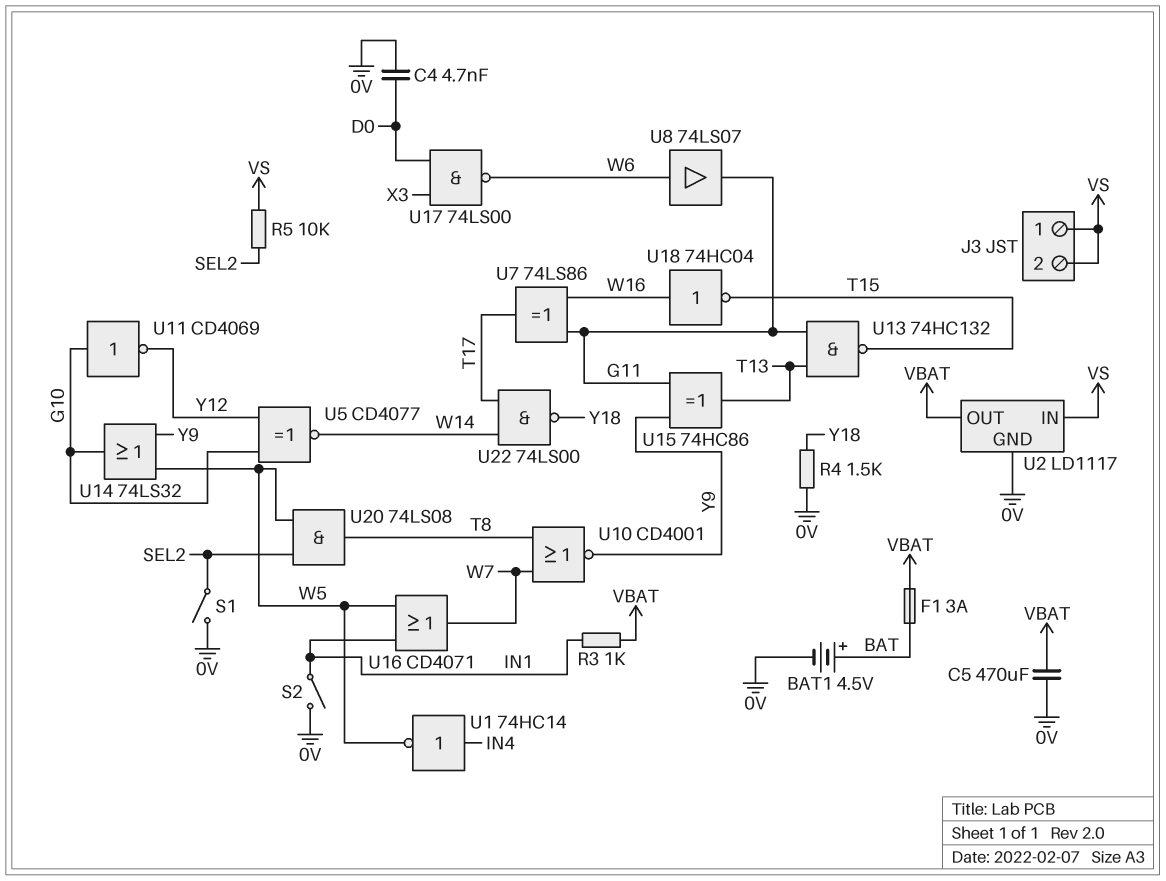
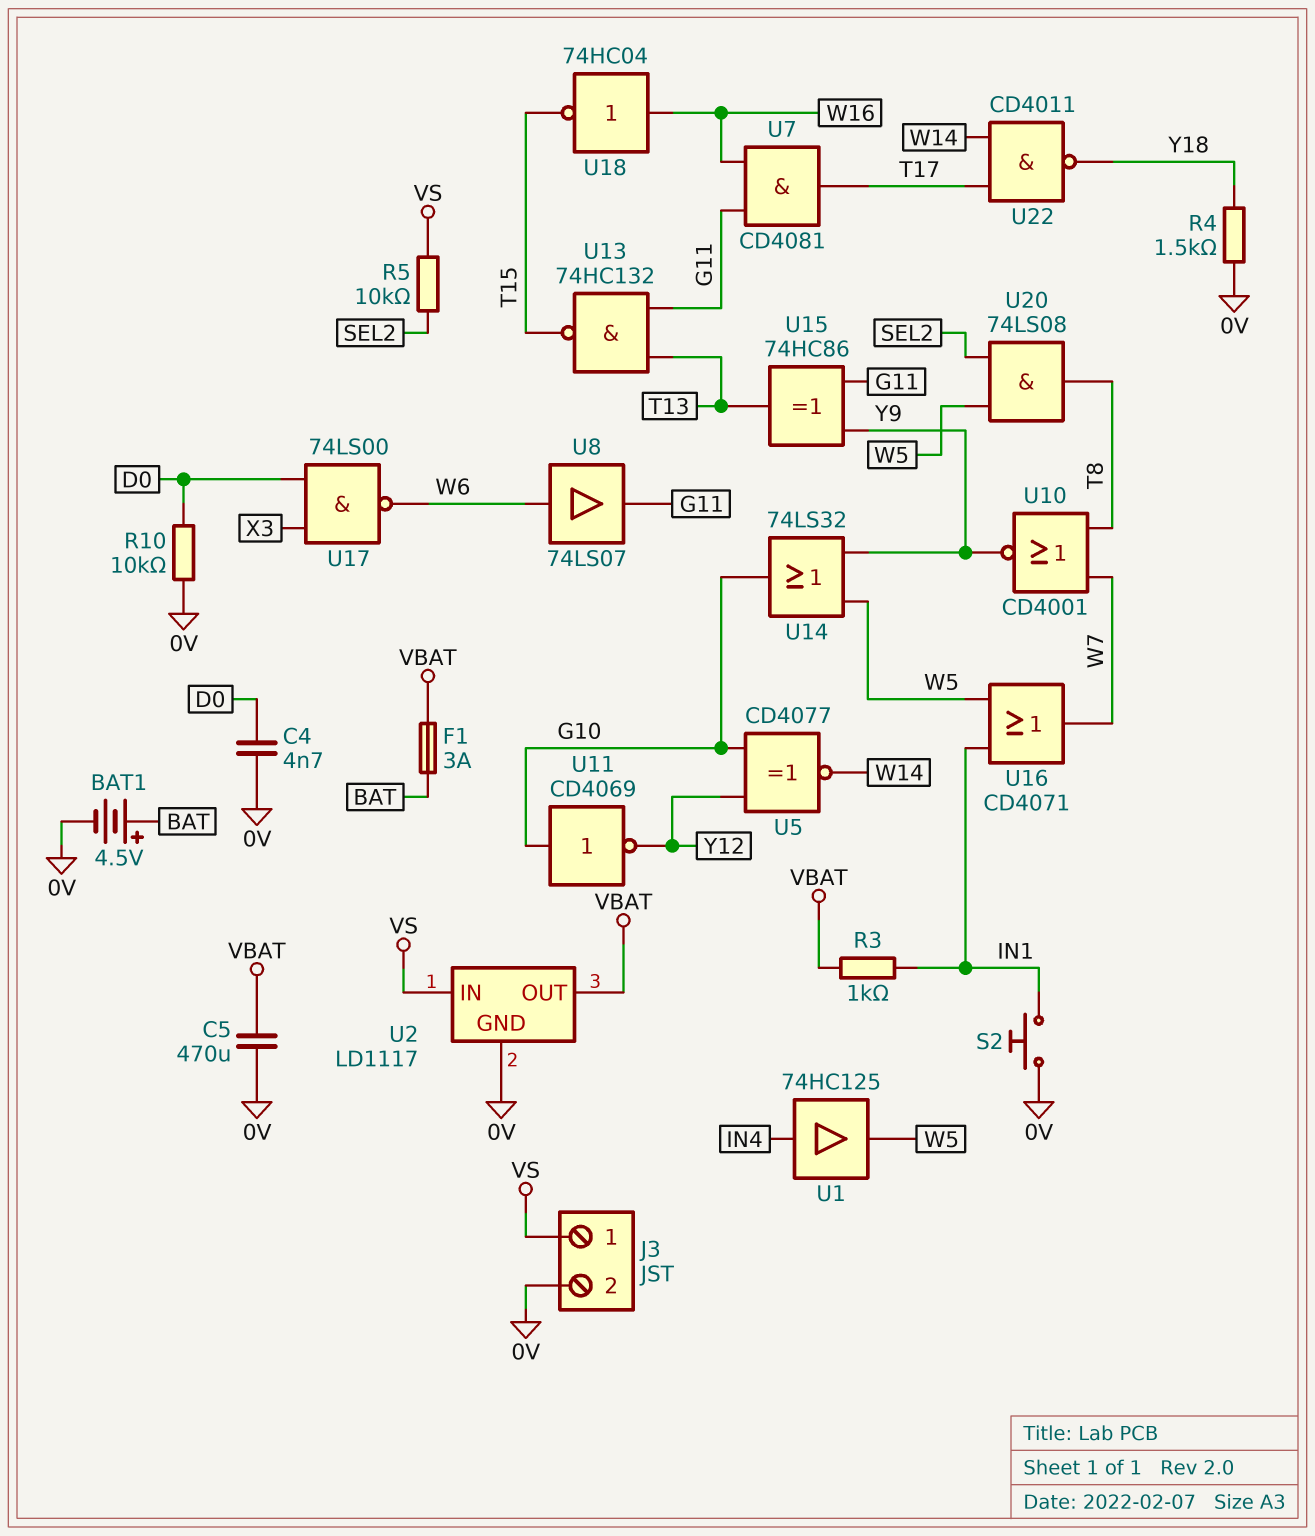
J3 pin 2: VS -> 0V
R10: none -> 10k (0V, D0)
S1: switch (0V, SEL2) -> none
S2: switch (0V, IN1) -> button (0V, IN1)
U1: NOT 74HC14 (in IN4, out W5) -> buffer 74HC125 (in IN4, out W5)
U7: XOR 74LS86 (in G11, in W16, out T17) -> AND CD4081 (in G11, in W16, out T17)
U22: NAND 74LS00 (in T17, in W14, out Y18) -> NAND CD4011 (in T17, in W14, out Y18)

